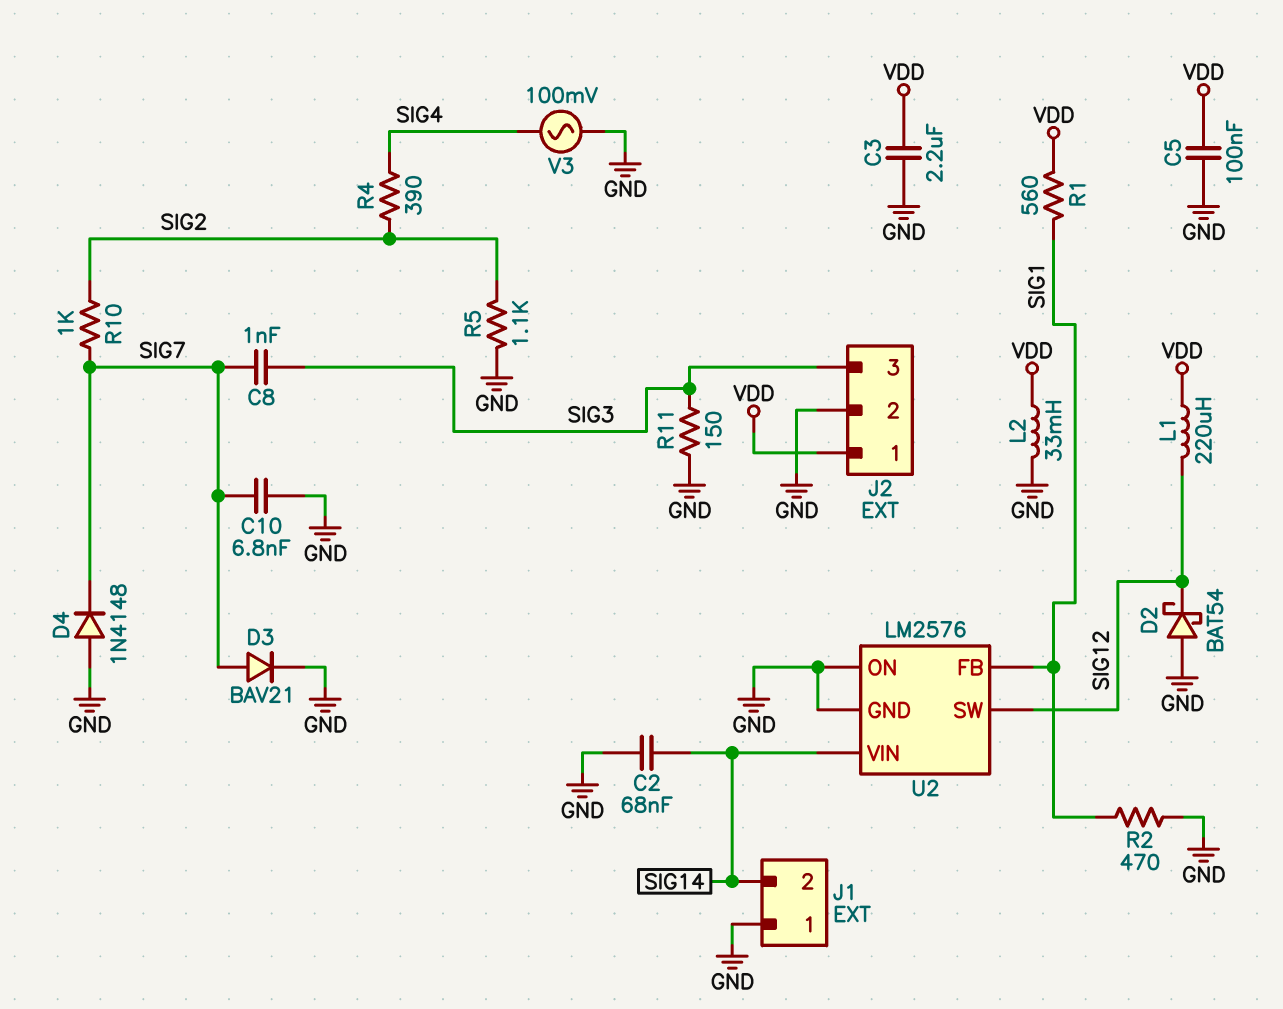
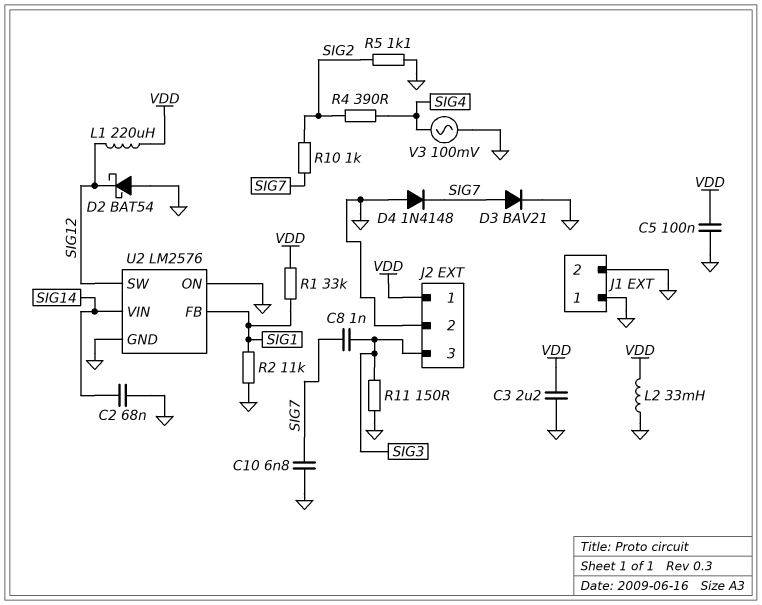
J1 pin 2: SIG14 -> GND
R1: 560 (SIG1, VDD) -> 33k (SIG1, VDD)
R2: 470 (GND, SIG1) -> 11k (GND, SIG1)

